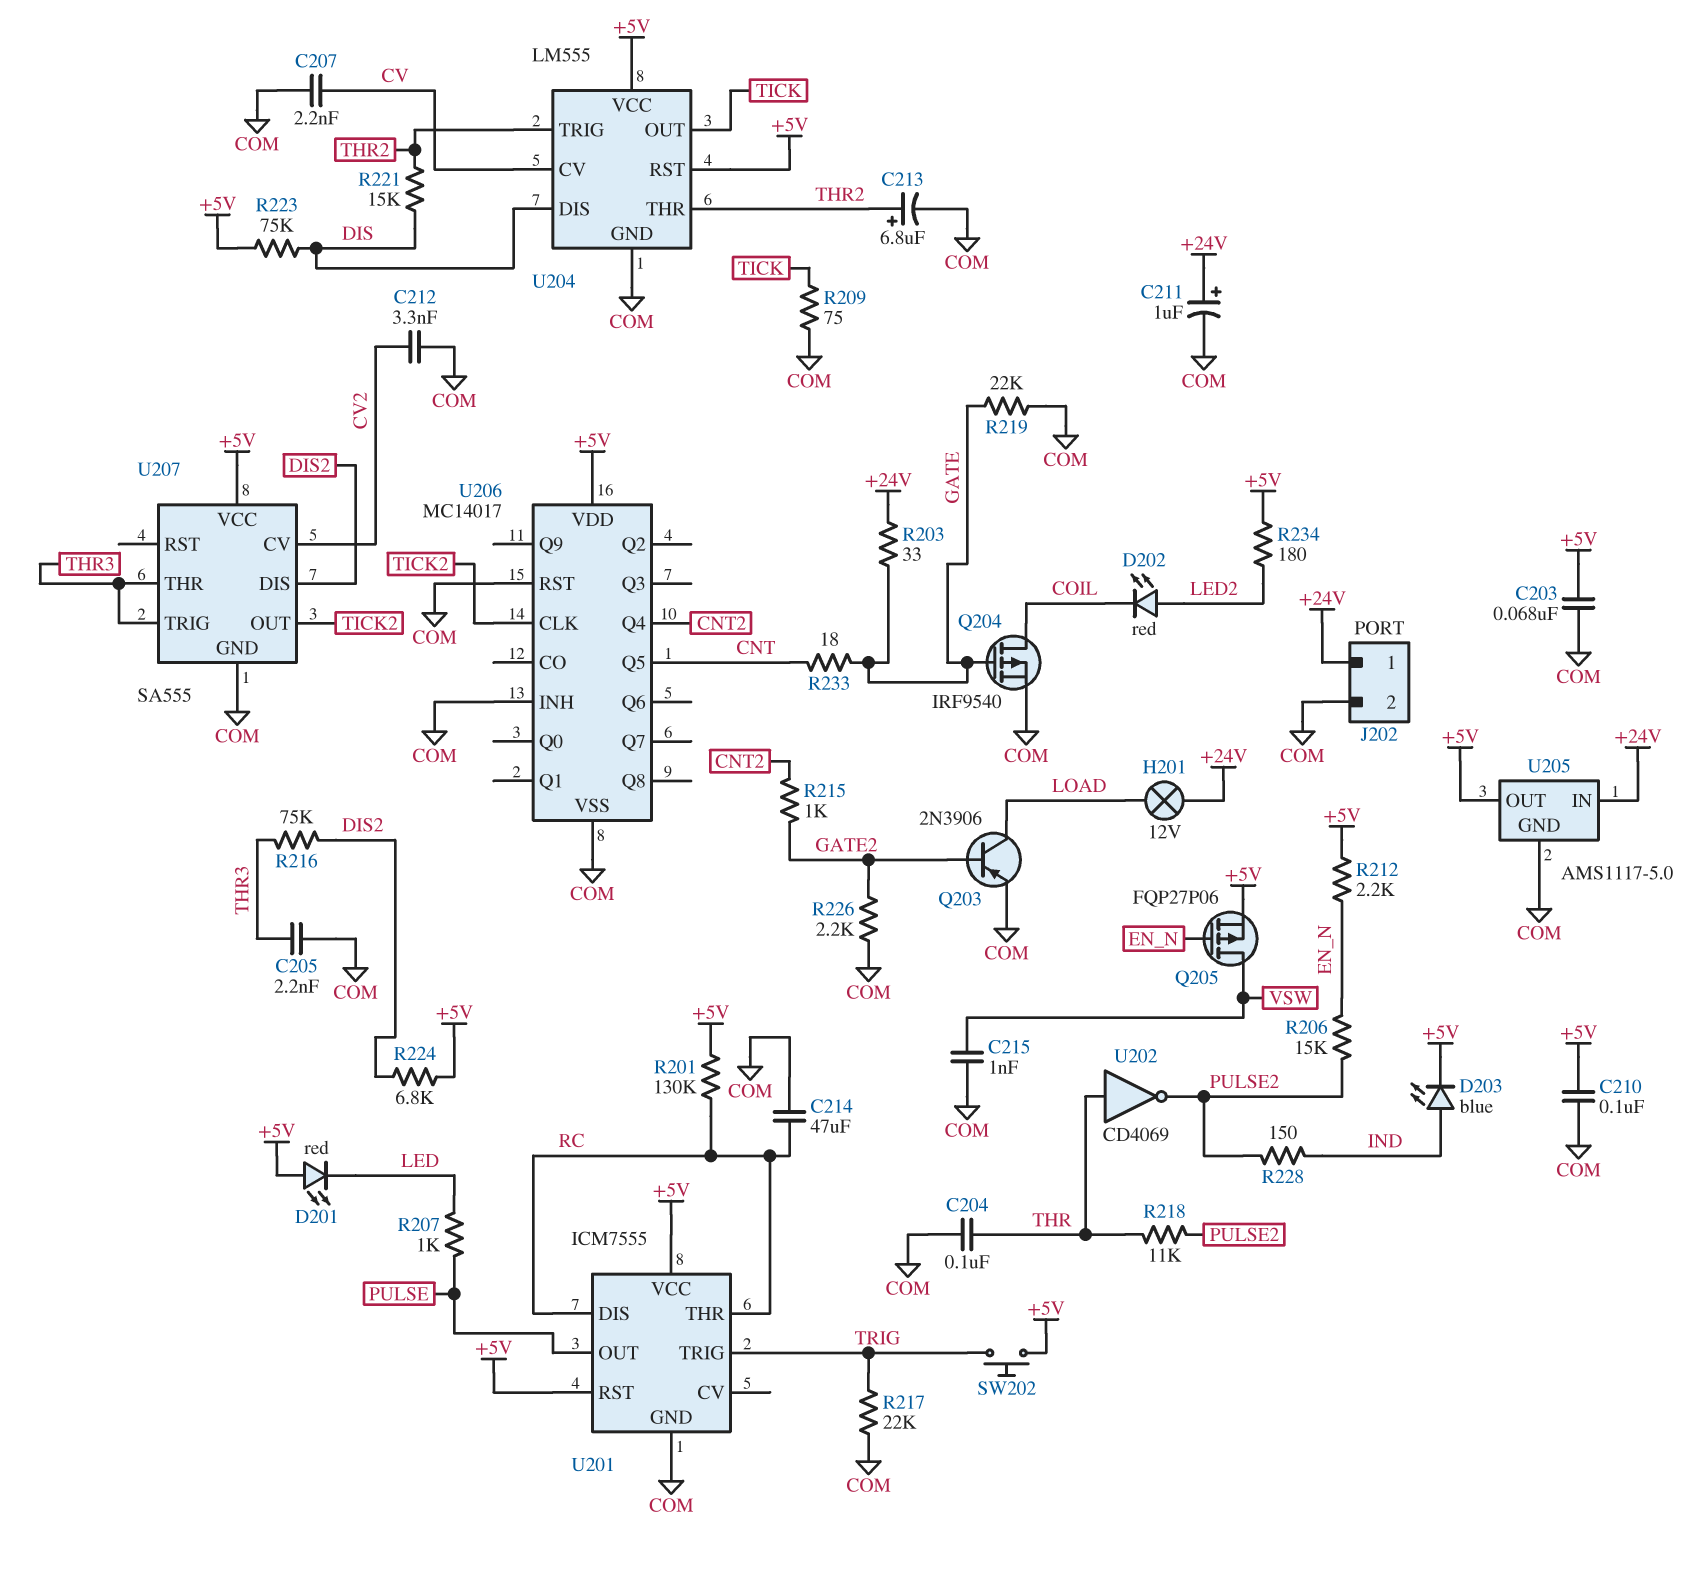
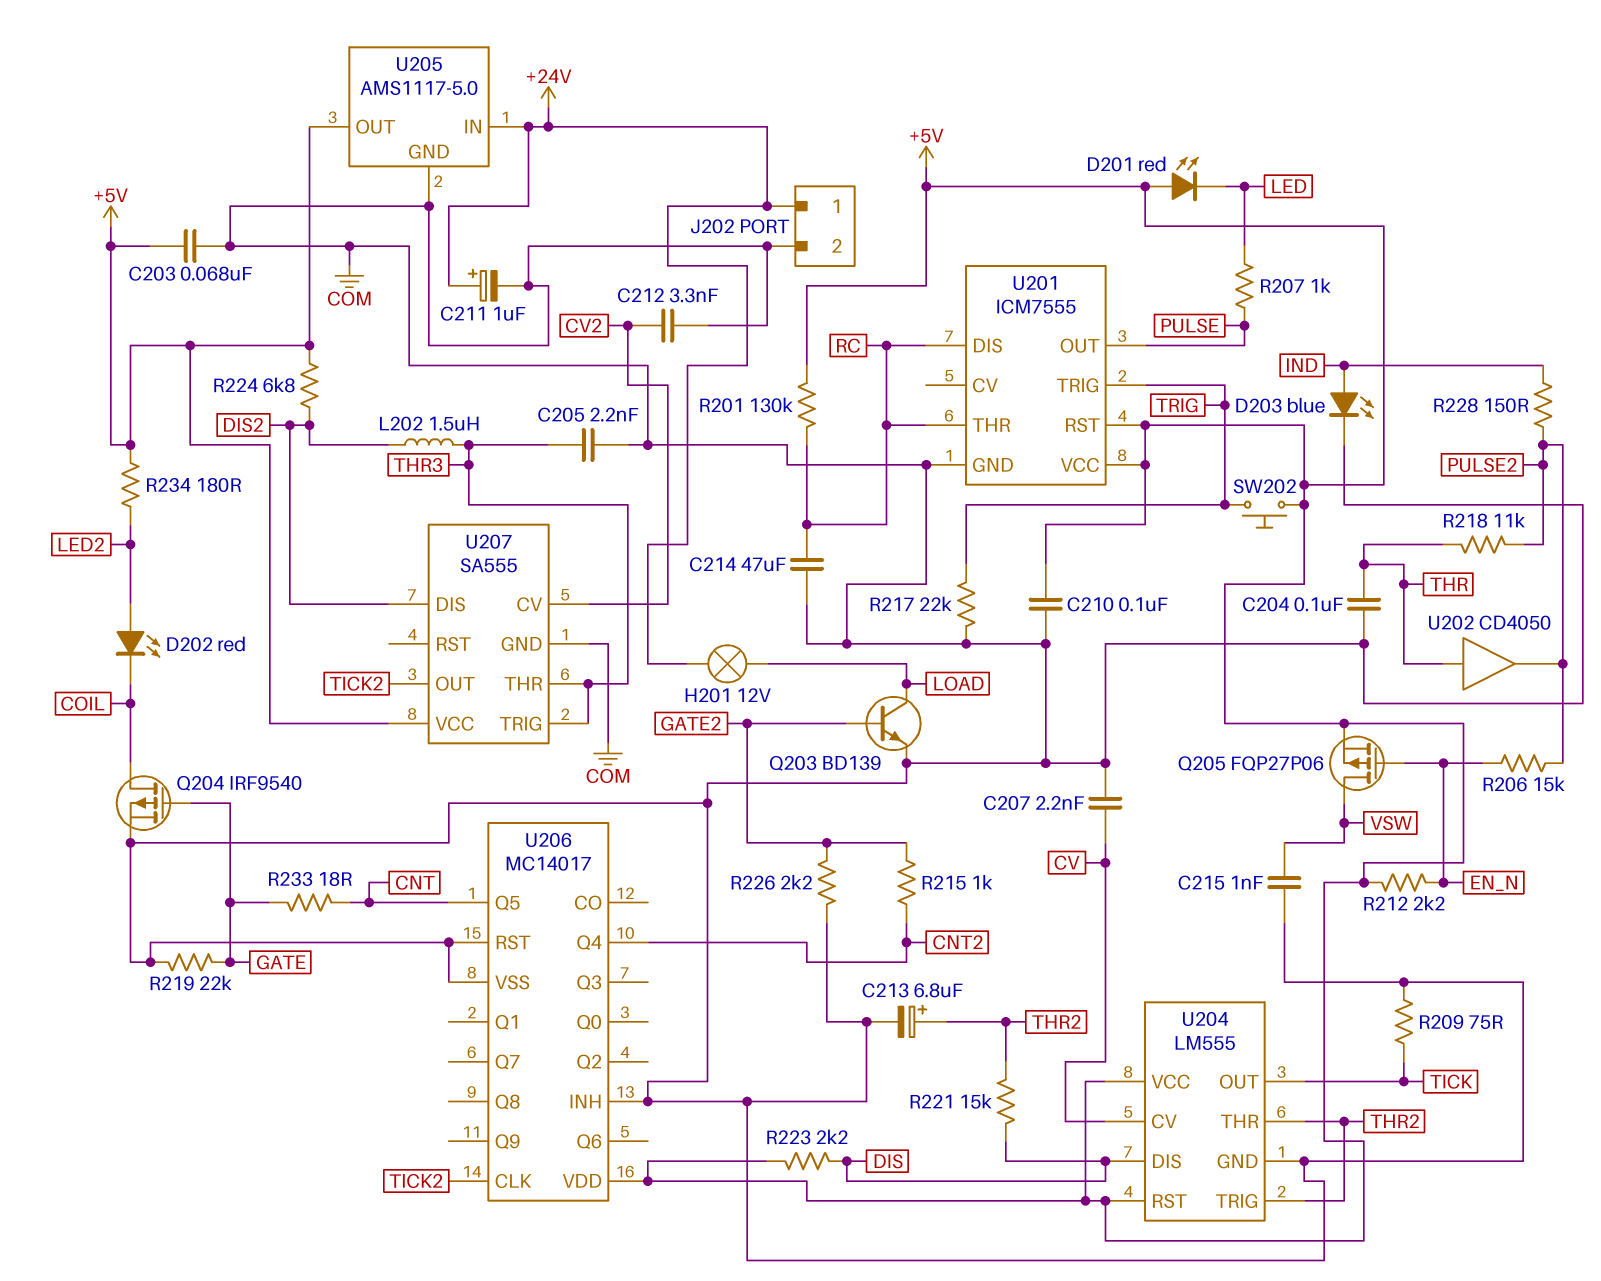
D203: LED blue (A IND, K +5V) -> LED blue (A IND, K COM)
L202: none -> 1.5uH (DIS2, THR3)
Q203: PNP 2N3906 (B GATE2, C LOAD, E COM) -> NPN BD139 (B GATE2, C LOAD, E COM)
R203: 33 (+24V, GATE) -> none
R216: 75k (DIS2, THR3) -> none
R223: 75k (+5V, DIS) -> 2.2k (+5V, DIS)
U202: NOT CD4069 (in THR, out PULSE2) -> buffer CD4050 (in THR, out PULSE2)

